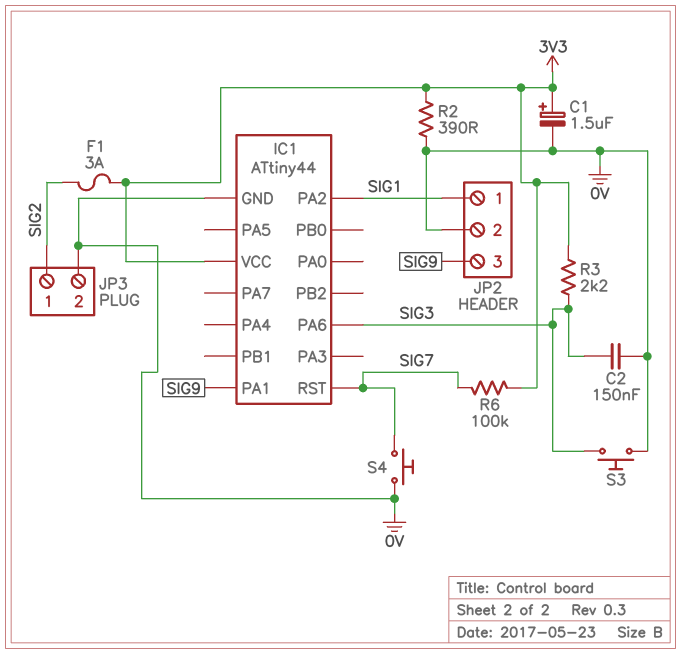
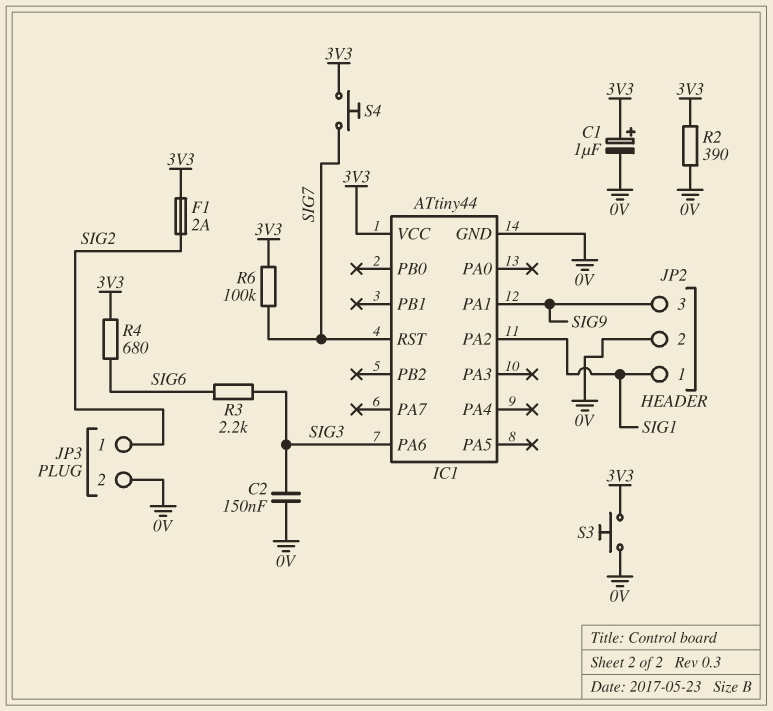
C1: 1.5uF (plus 3V3, minus 0V) -> 1uF (plus 3V3, minus 0V)
F1: 3A (3V3, SIG2) -> 2A (3V3, SIG2)
R3: 2.2k (3V3, SIG3) -> 2.2k (SIG3, SIG6)
R4: none -> 680 (3V3, SIG6)
S3: button (0V, SIG3) -> button (0V, 3V3)
S4: button (0V, SIG7) -> button (3V3, SIG7)

